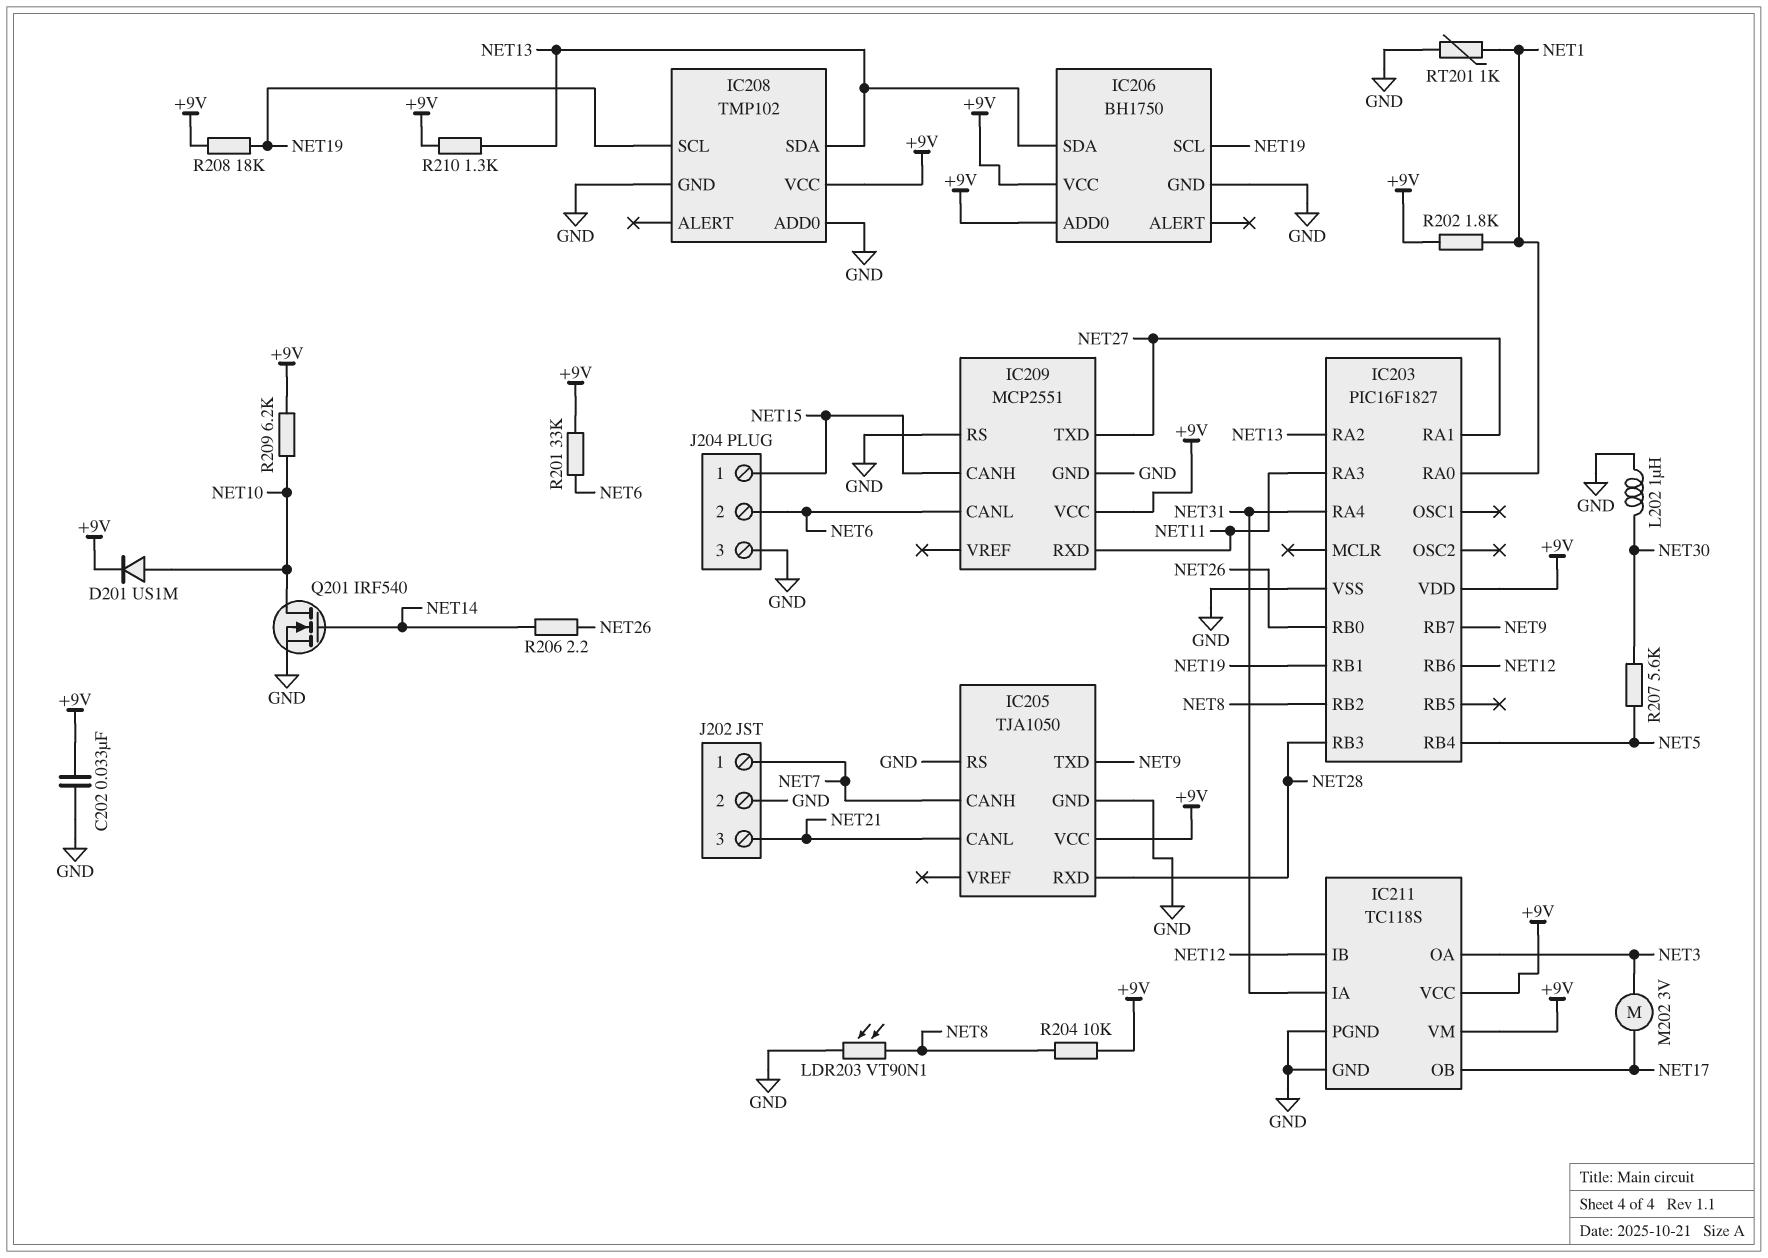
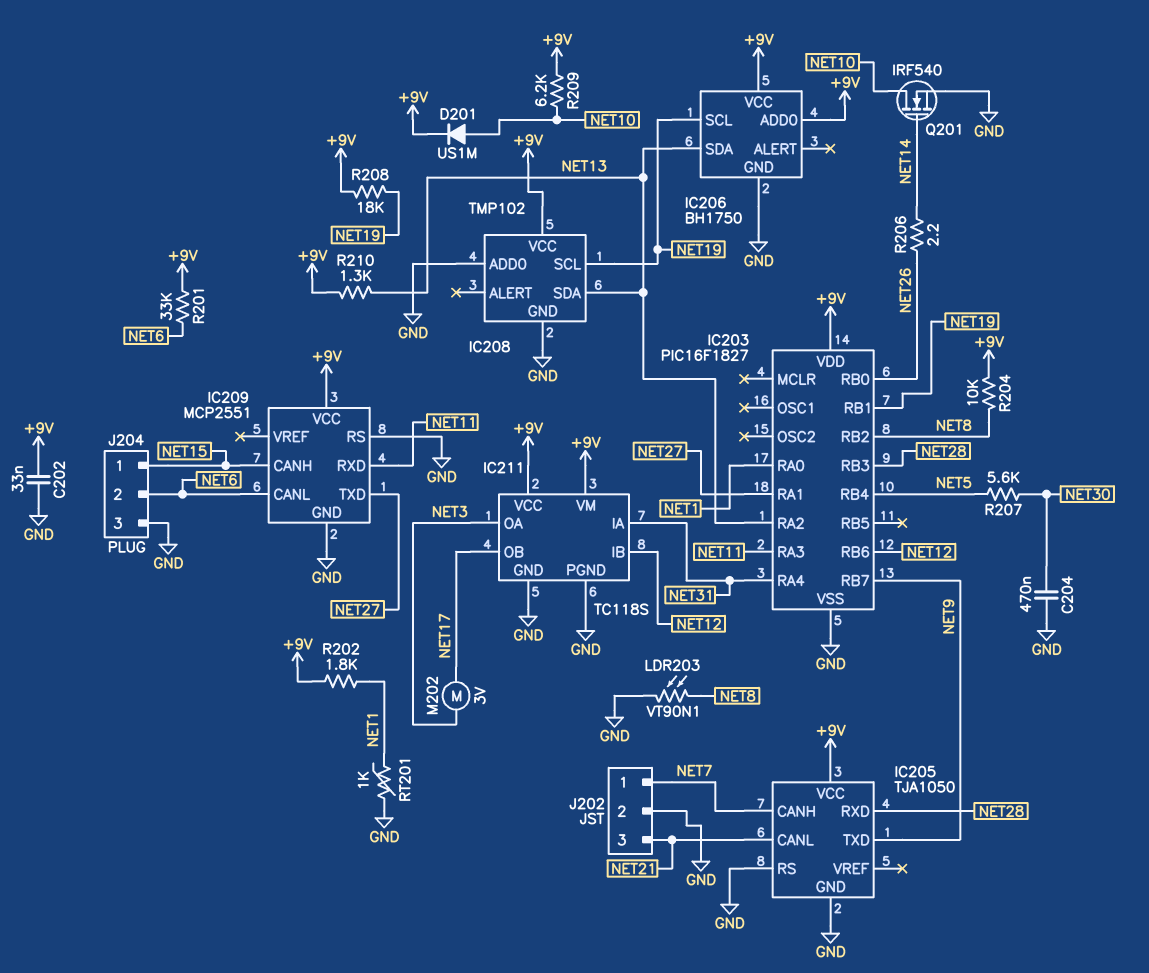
C204: none -> 470nF (GND, NET30)
L202: 1uH (GND, NET30) -> none

